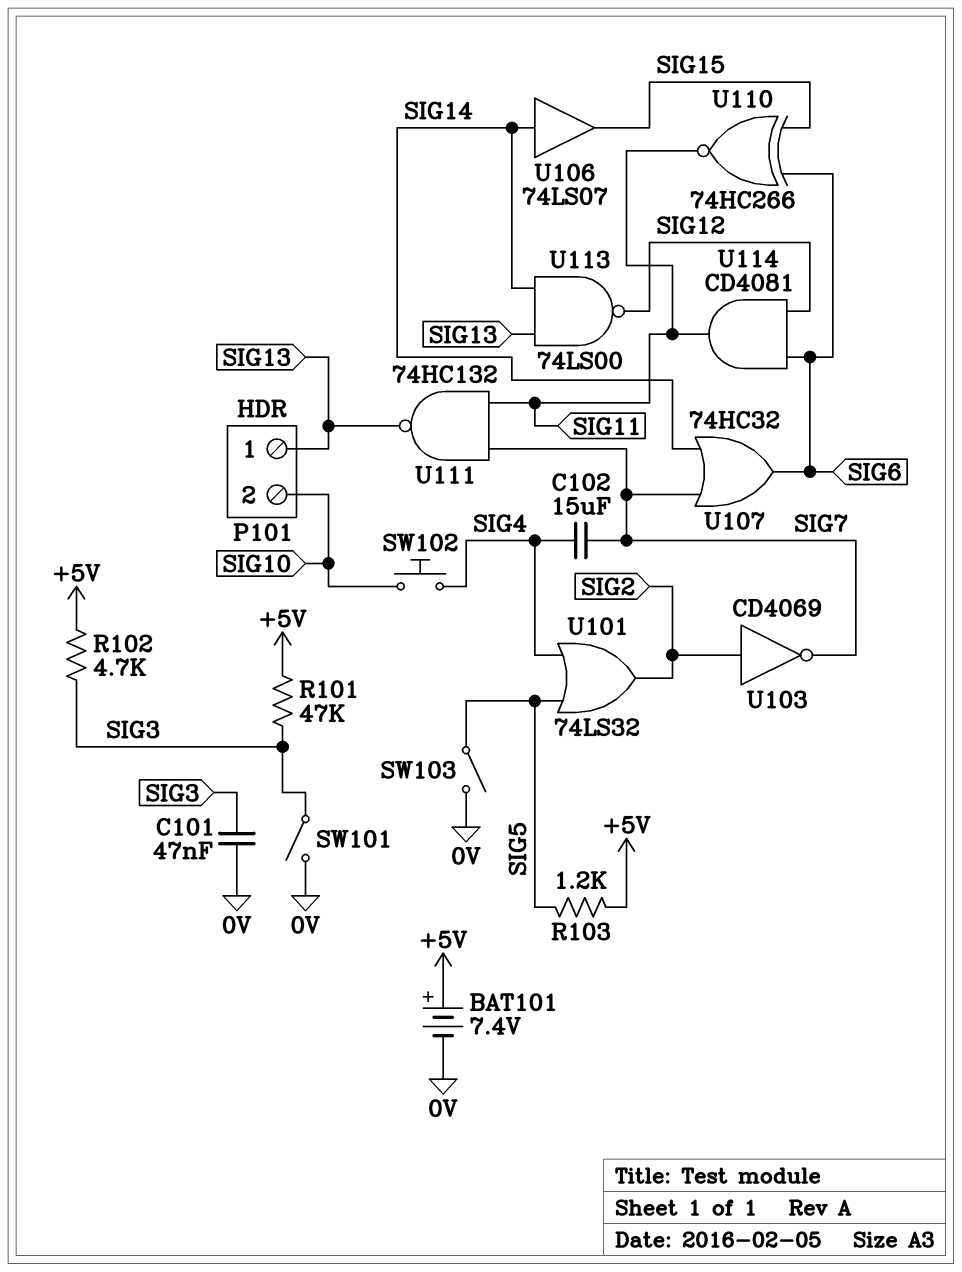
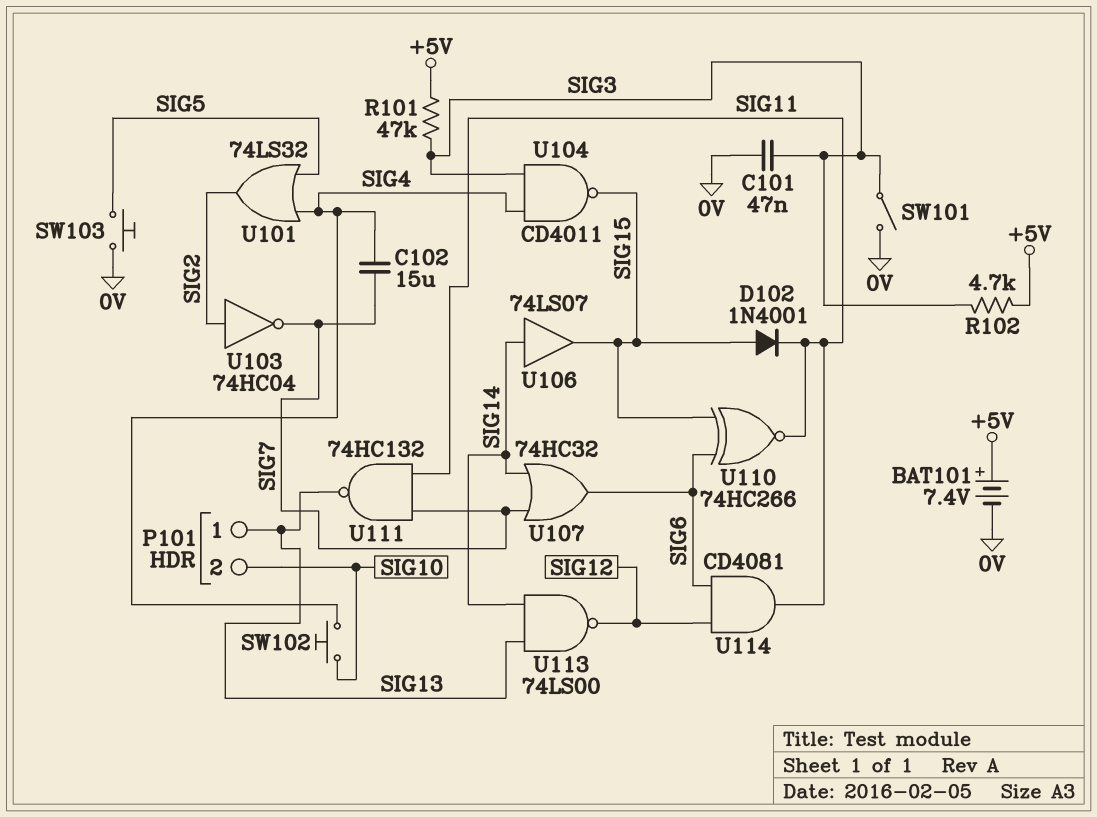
D102: none -> diode 1N4001 (A SIG15, K SIG11)
R103: 1.2k (+5V, SIG5) -> none
SW103: switch (0V, SIG5) -> button (0V, SIG5)
U103: NOT CD4069 (in SIG2, out SIG7) -> NOT 74HC04 (in SIG2, out SIG7)
U104: none -> NAND CD4011 (in SIG3, in SIG4, out SIG15)

